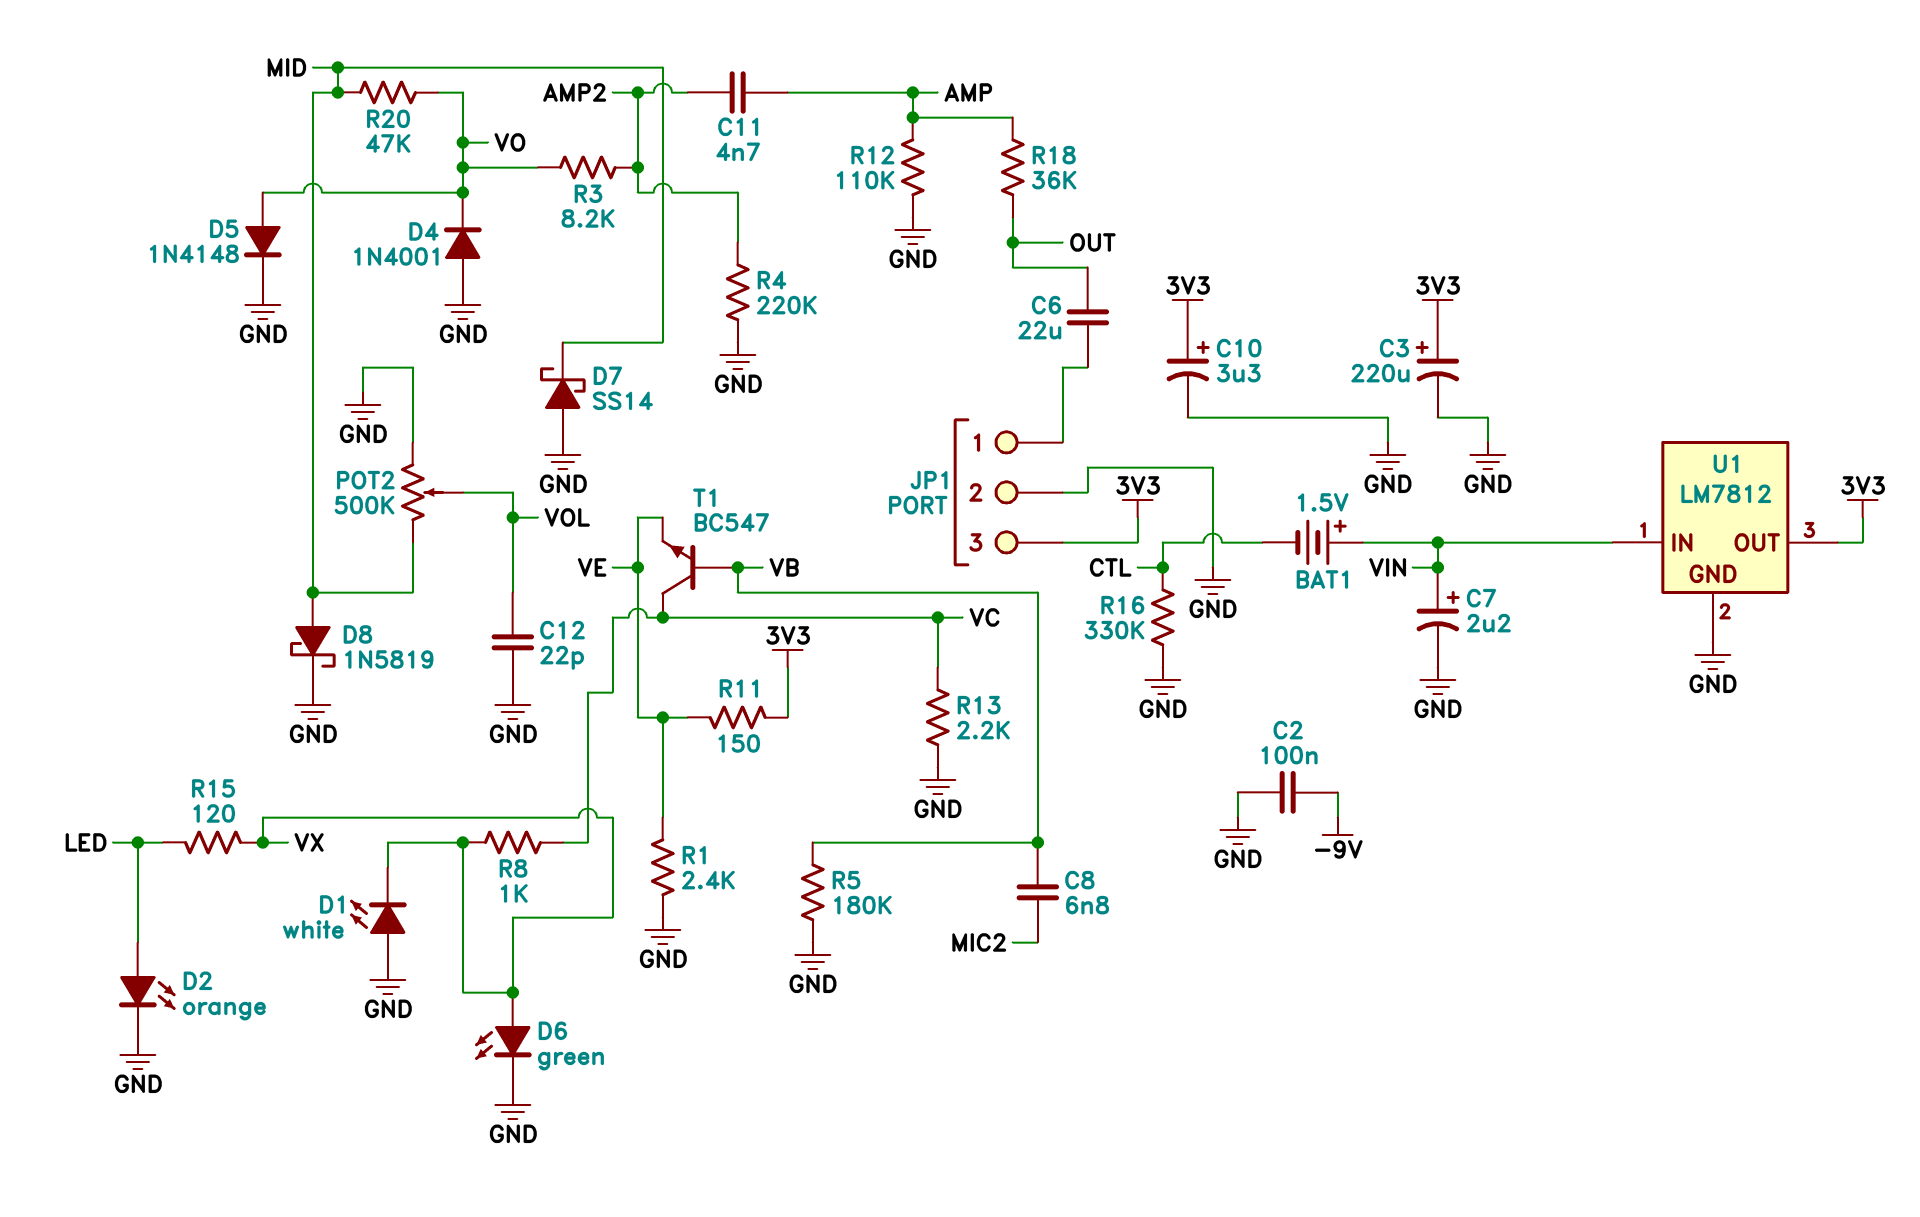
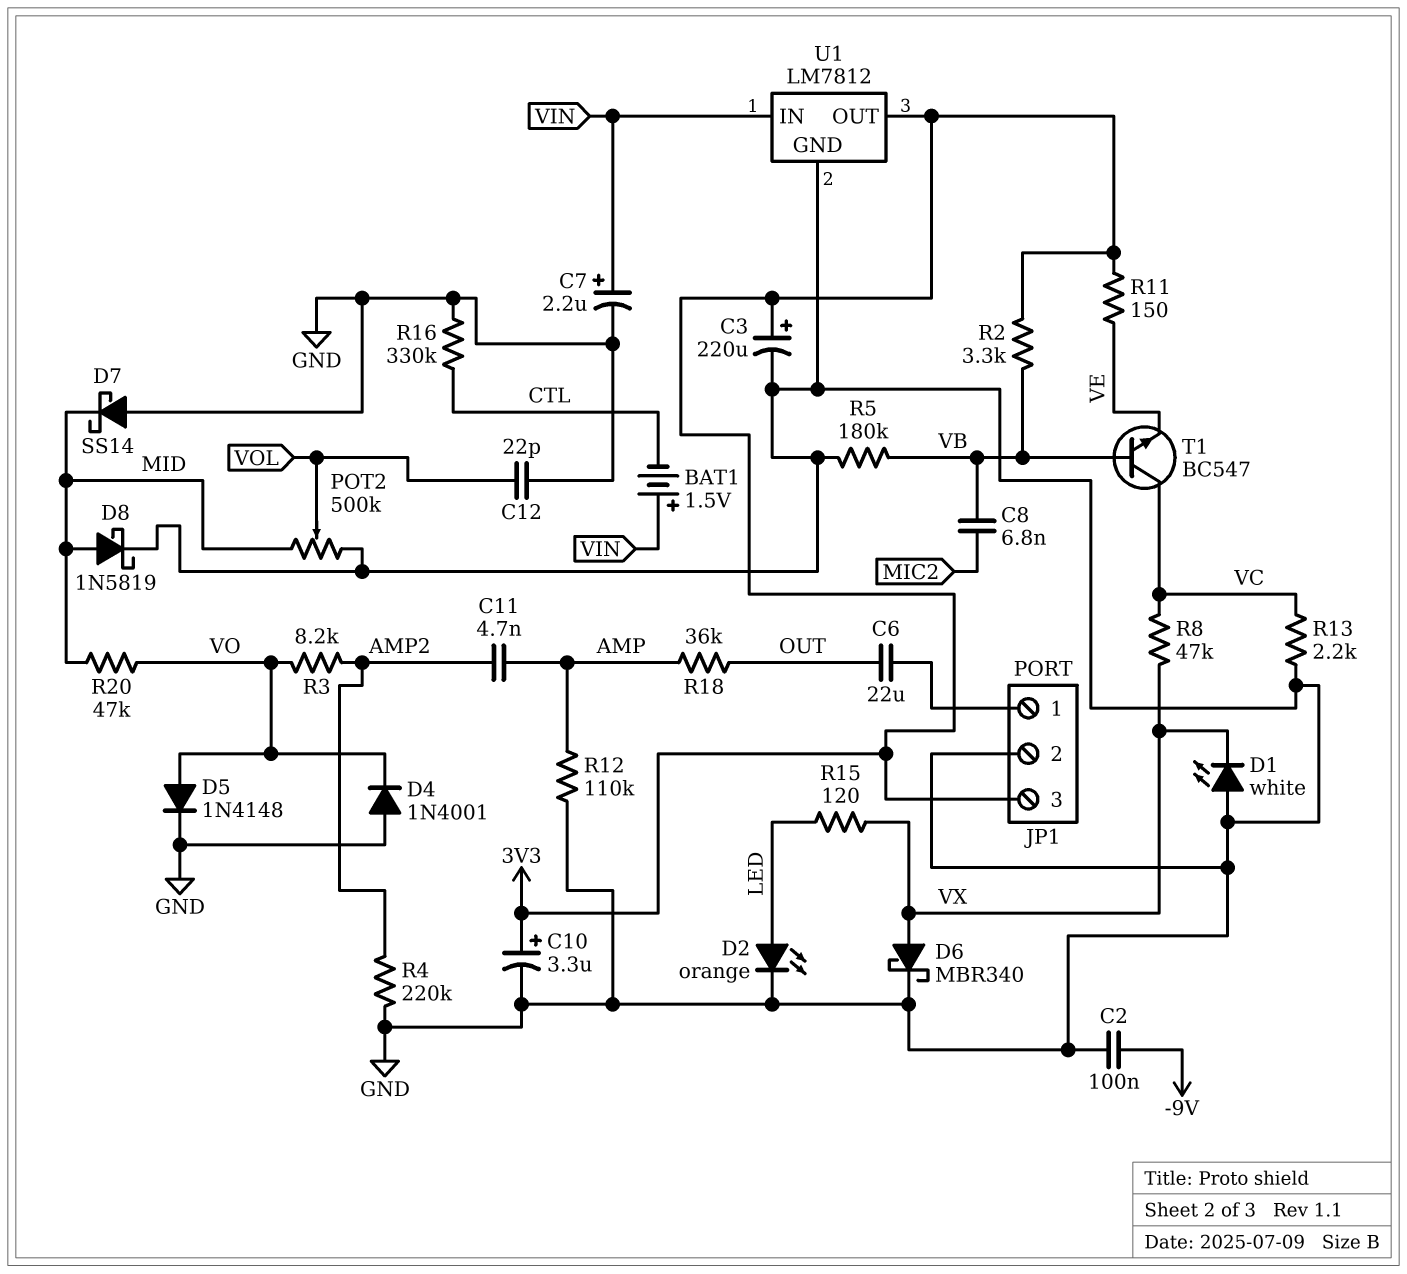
D6: LED green (A VX, K GND) -> schottky MBR340 (A VX, K GND)
R1: 2.4k (GND, VE) -> none
R2: none -> 3.3k (3V3, VB)
R8: 1k (VC, VX) -> 47k (VC, VX)

